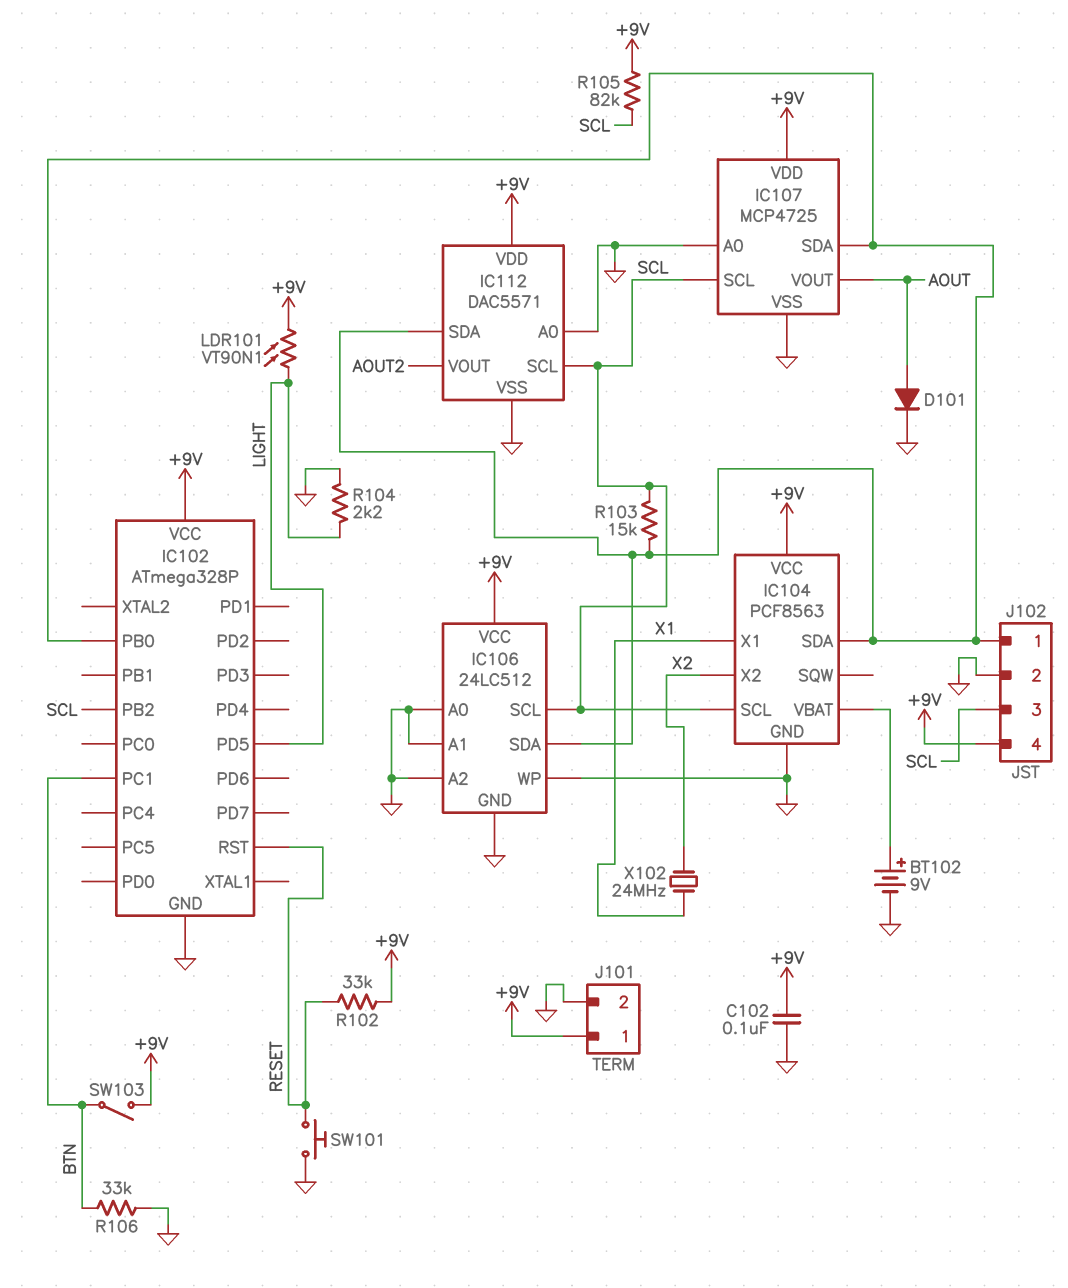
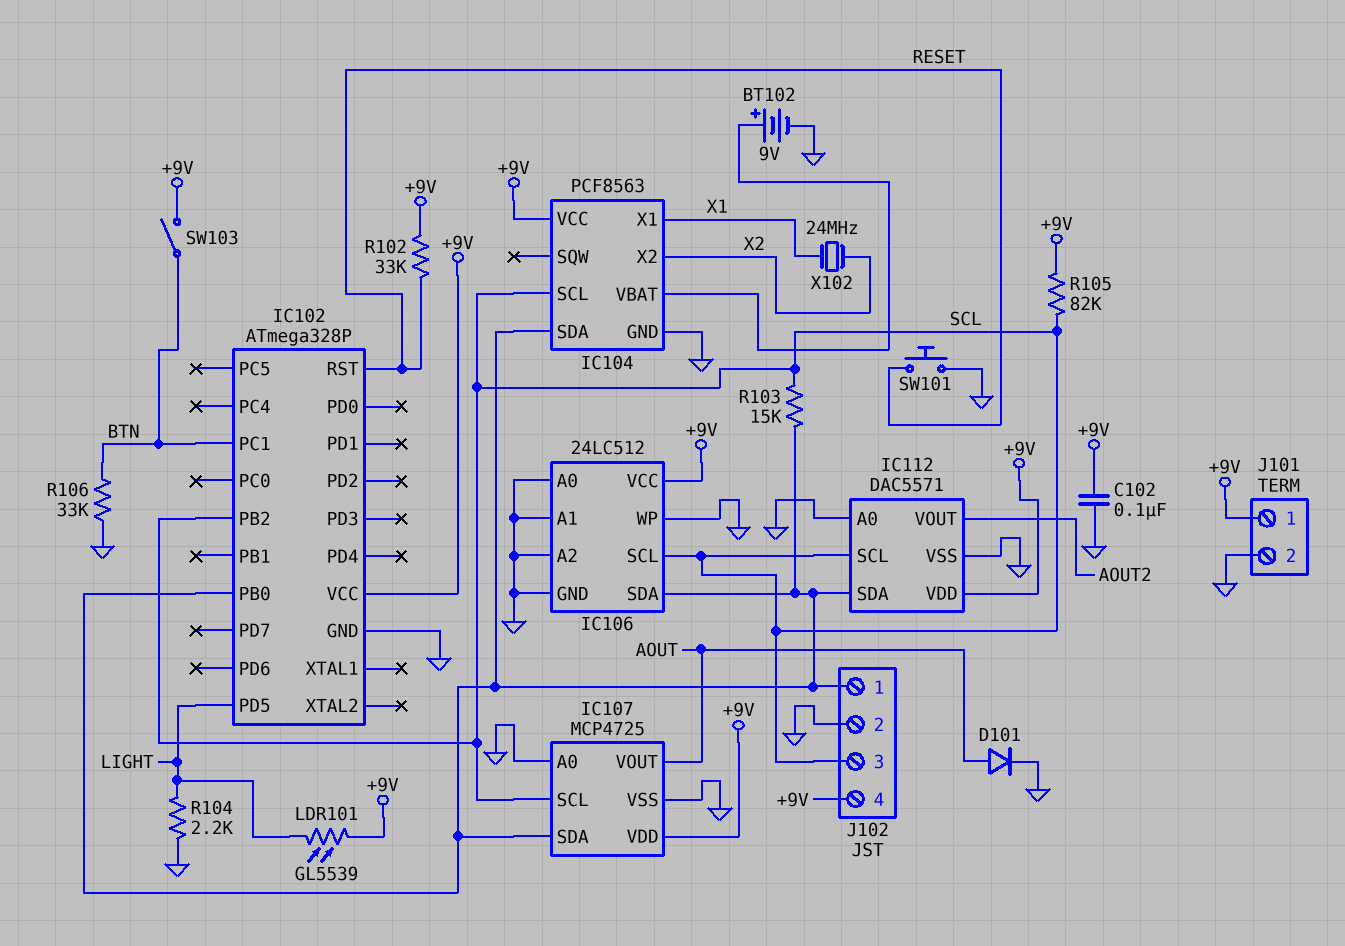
LDR101: VT90N1 (+9V, LIGHT) -> GL5539 (+9V, LIGHT)

